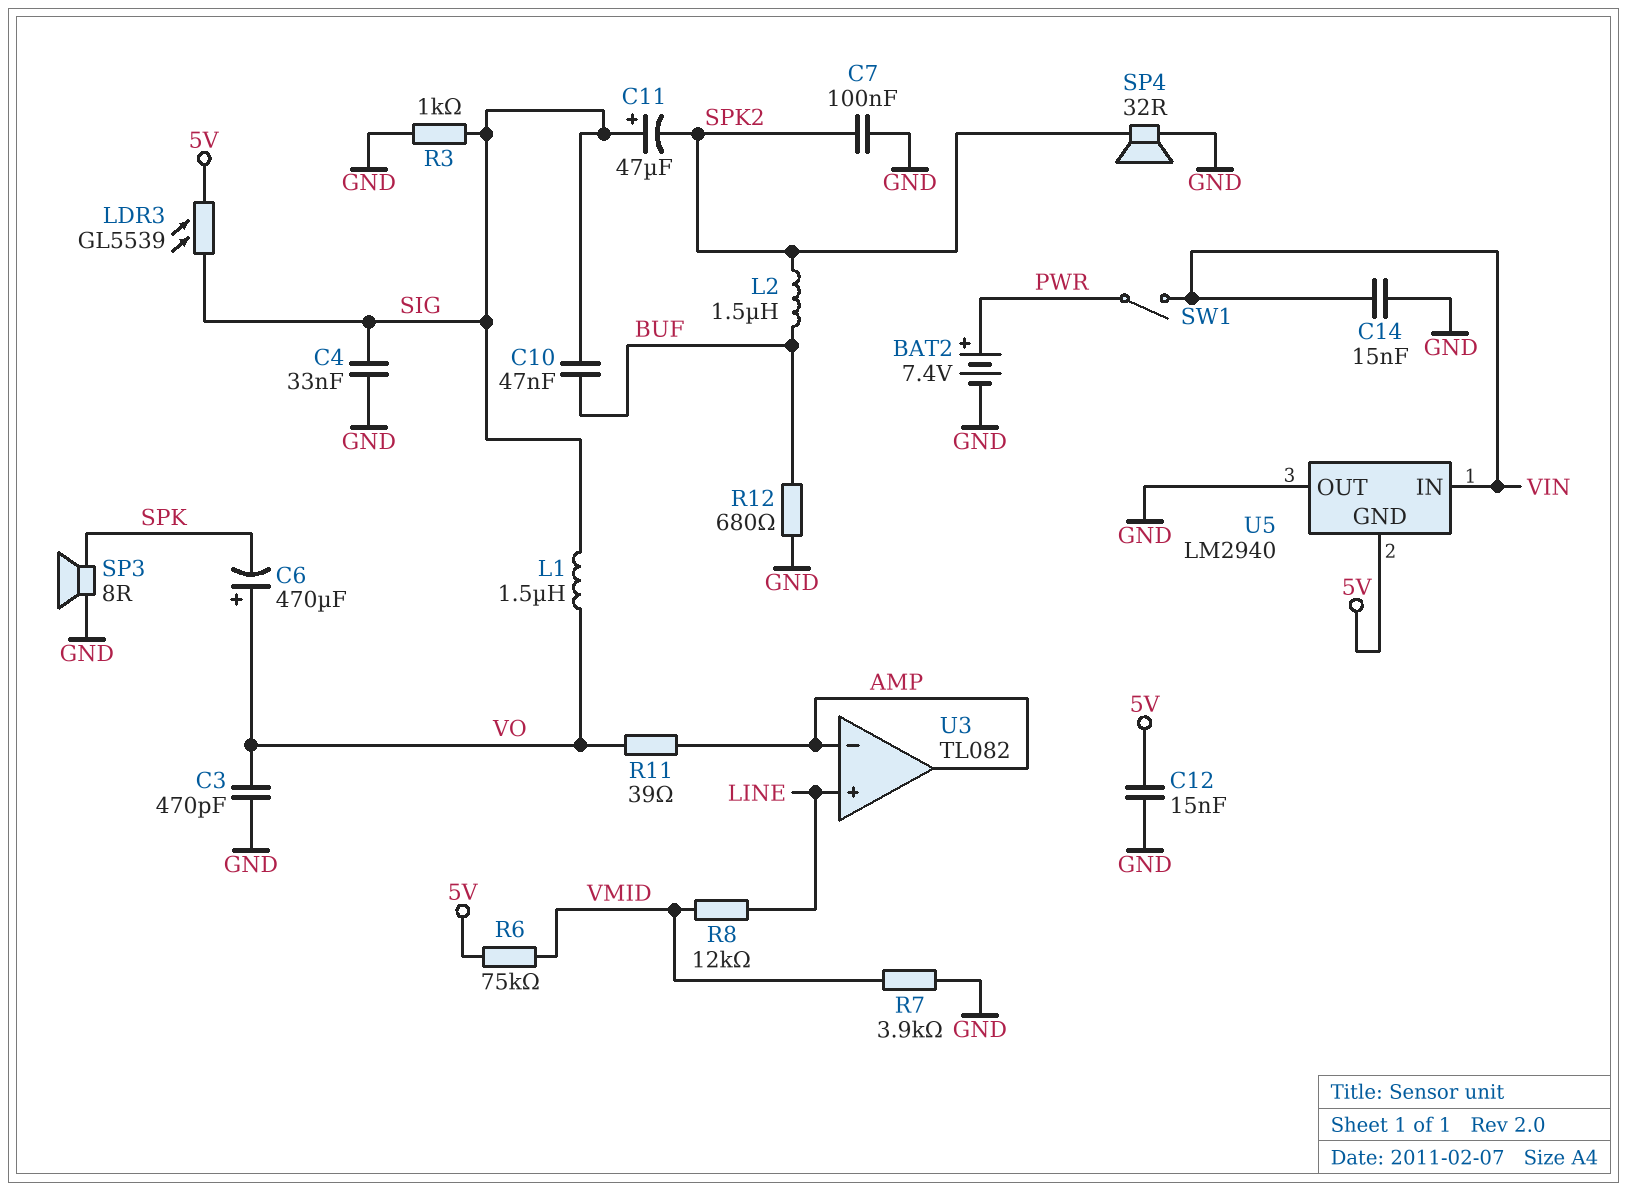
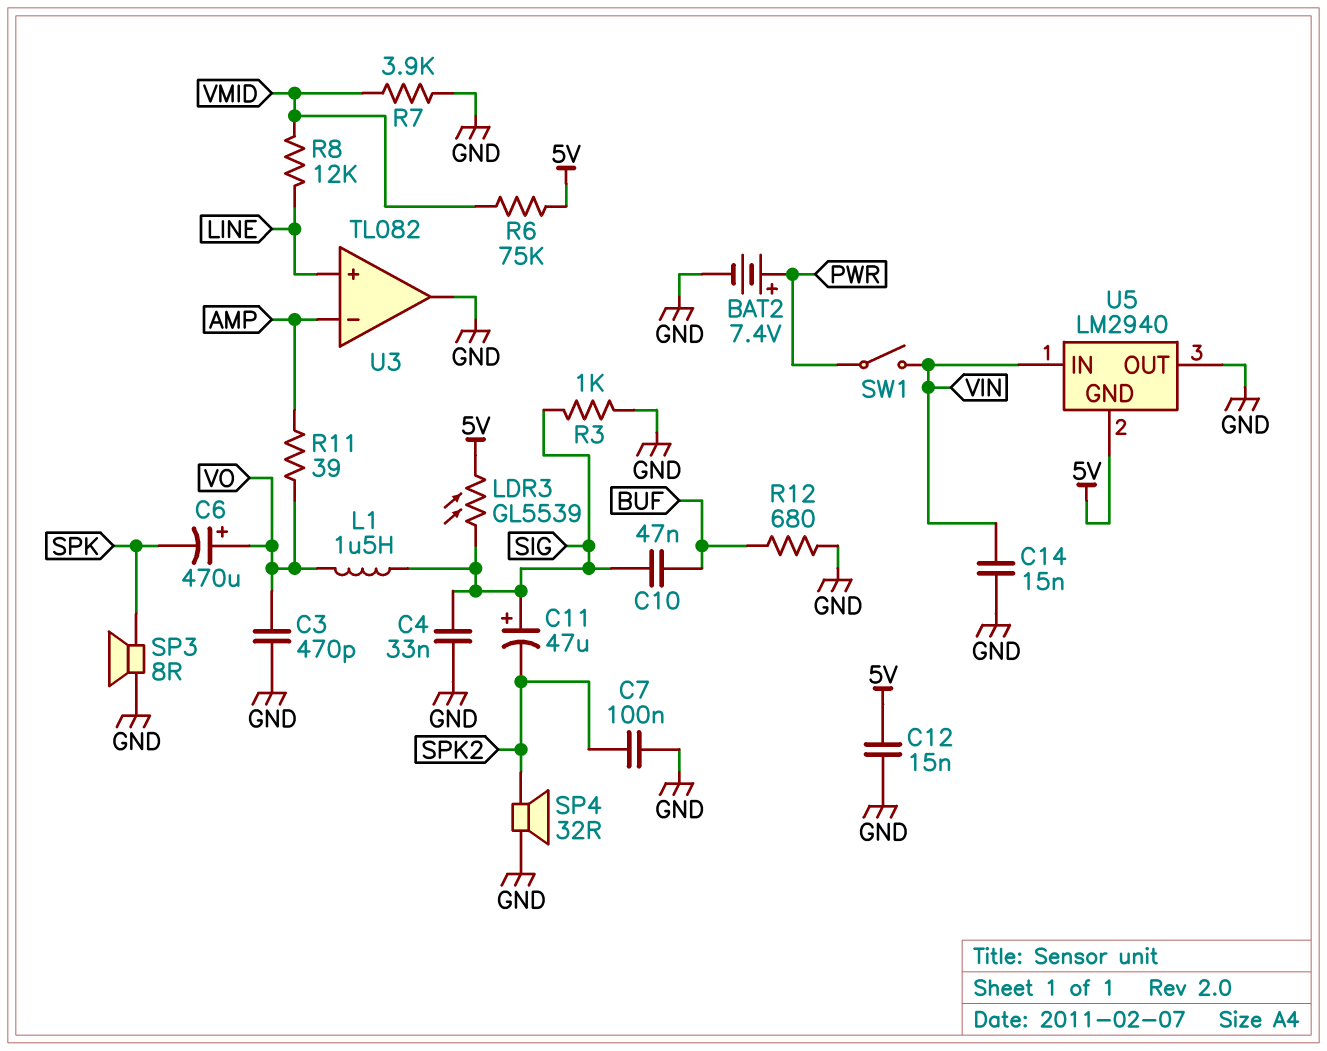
L2: 1.5uH (BUF, SPK2) -> none
U3 pin out: AMP -> GND

